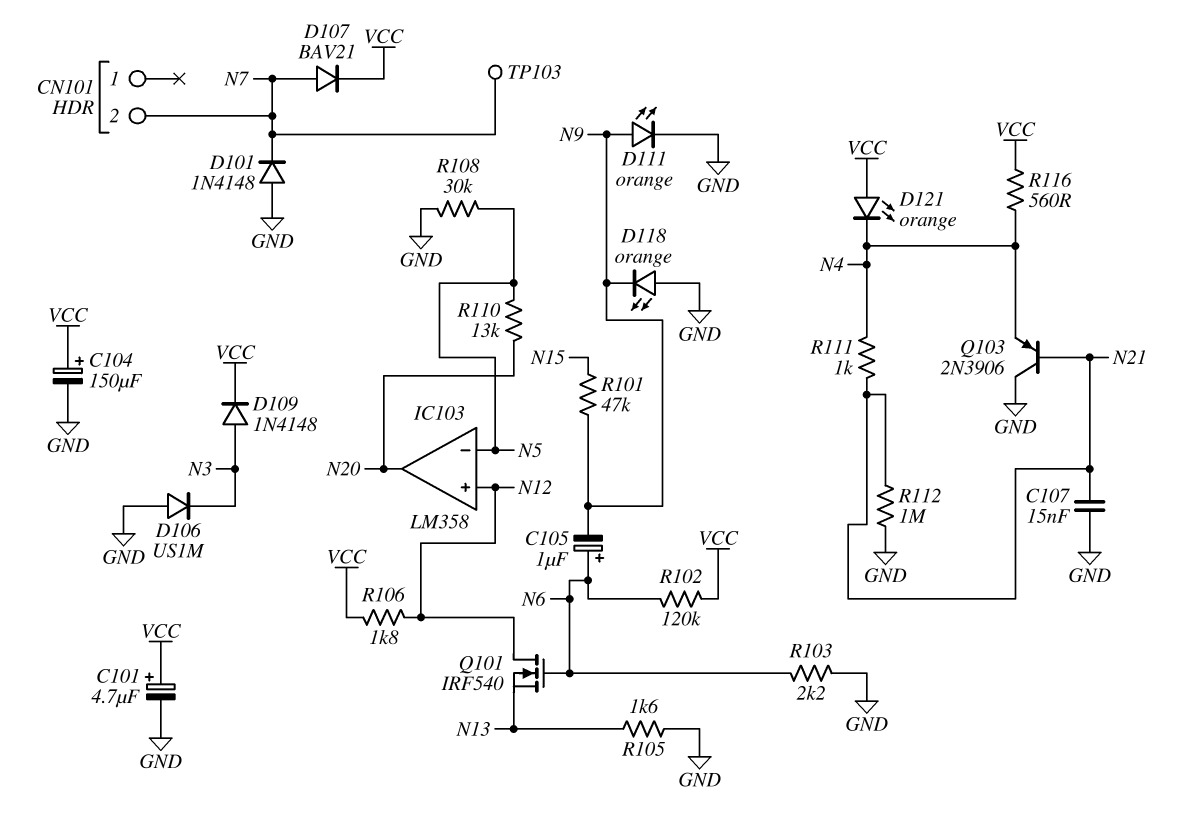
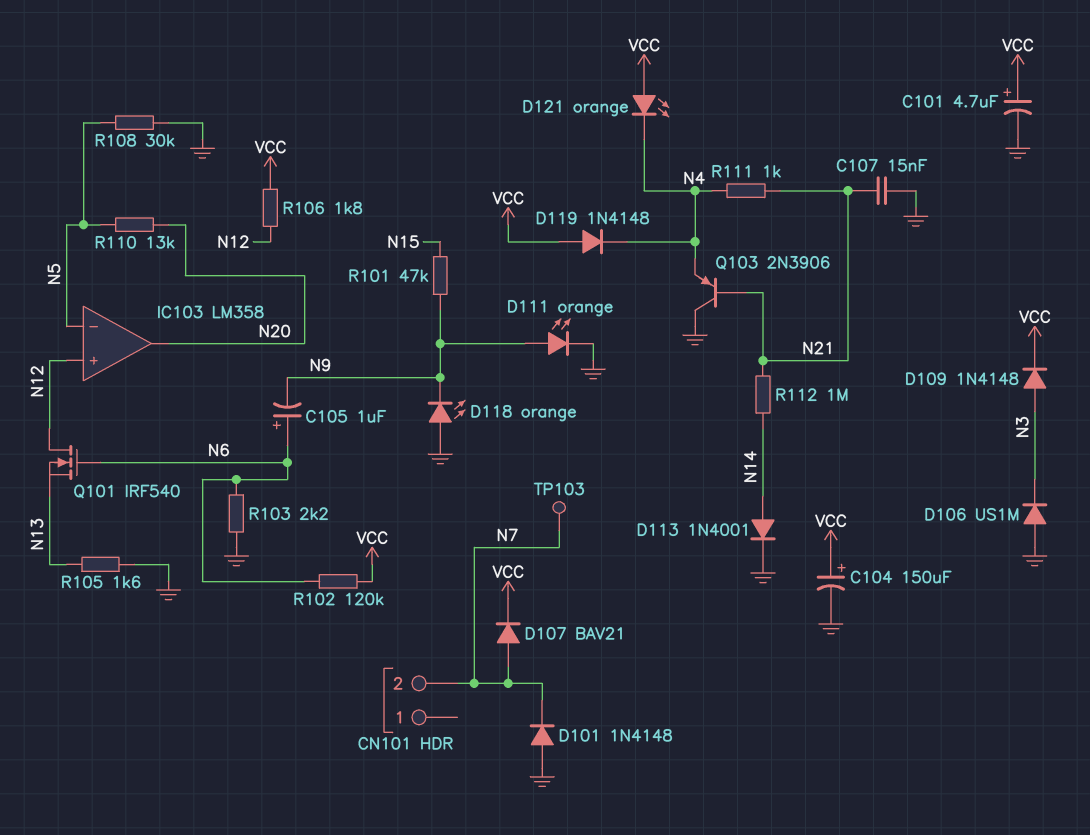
D113: none -> diode 1N4001 (A N14, K GND)
D119: none -> diode 1N4148 (A VCC, K N4)
R112: 1M (GND, N21) -> 1M (N14, N21)
R116: 560 (N4, VCC) -> none

